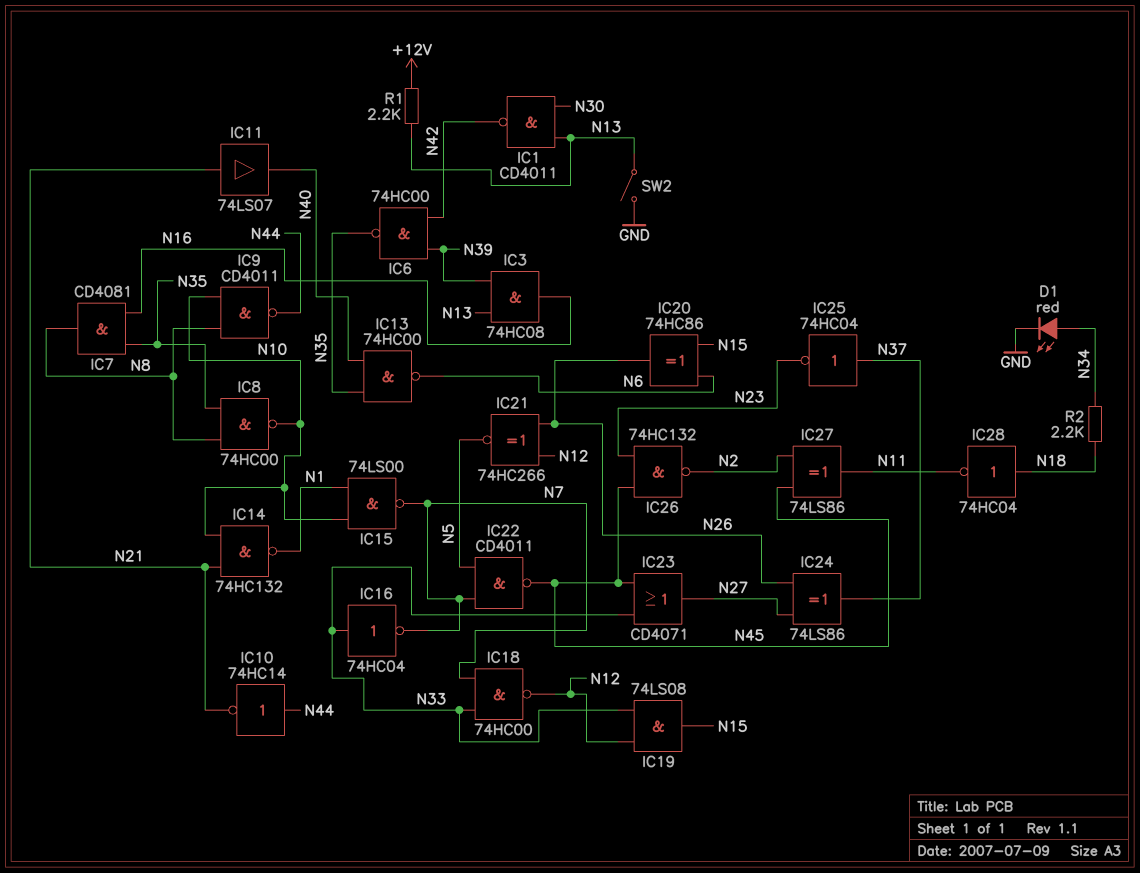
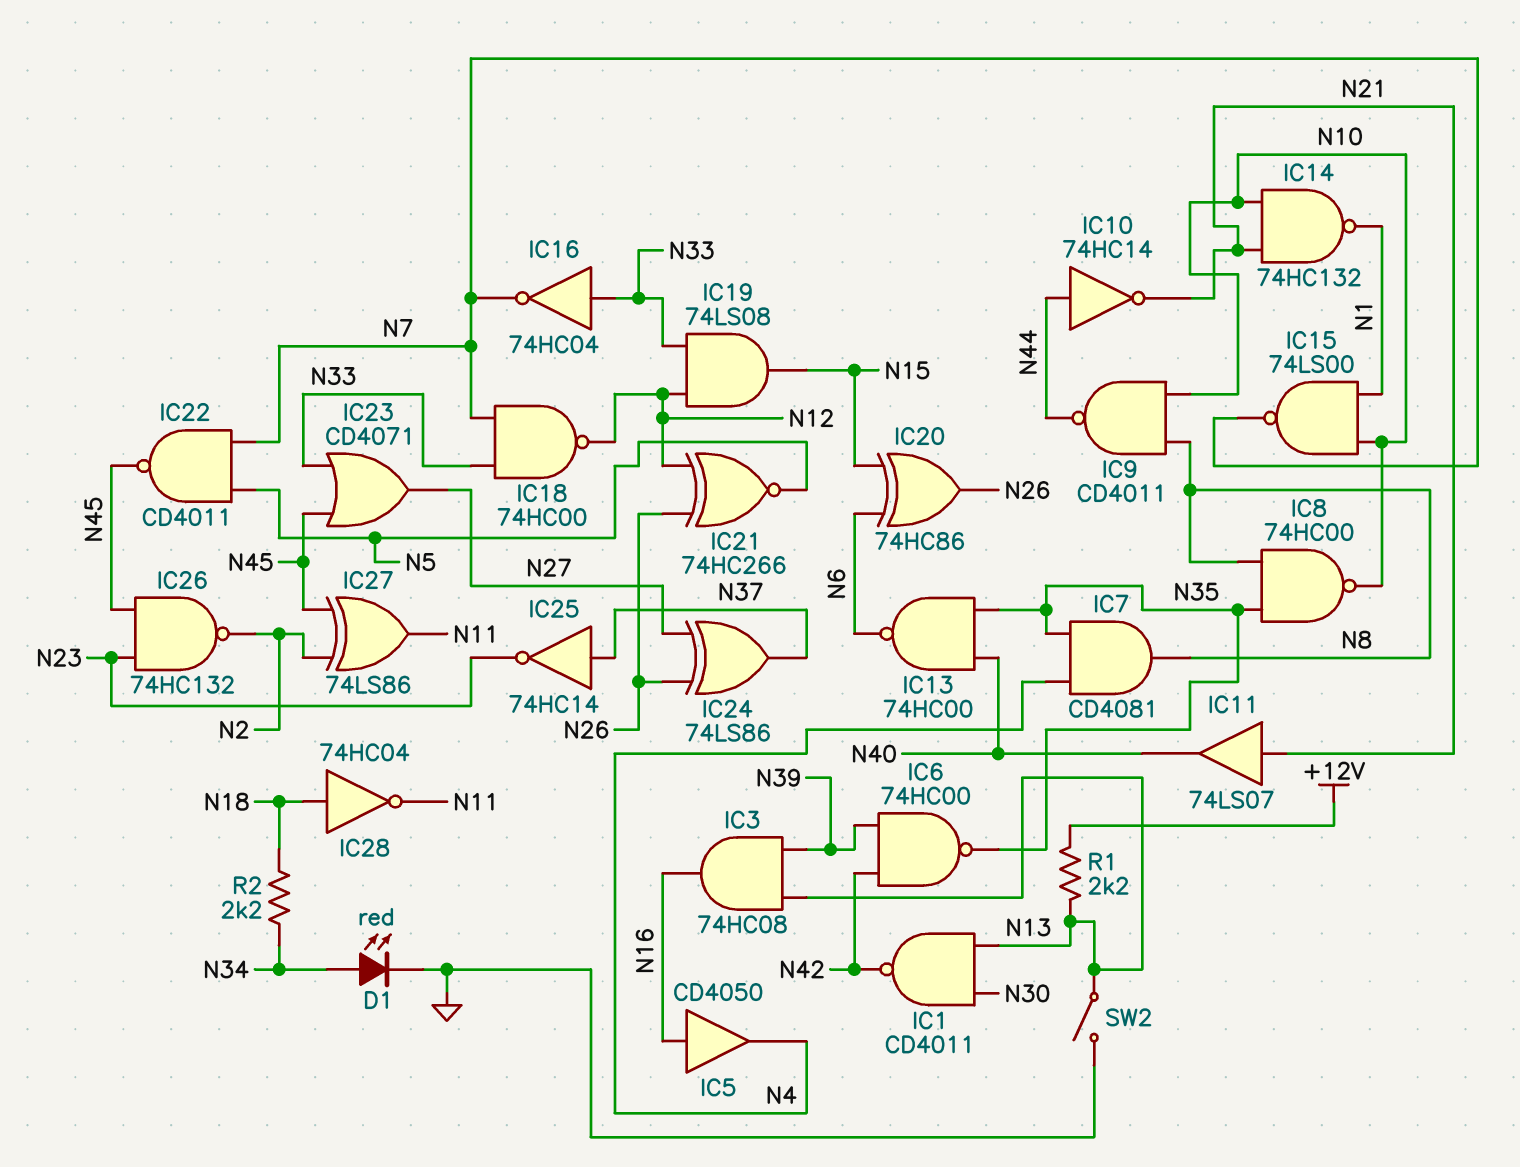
IC5: none -> buffer CD4050 (in N16, out N4)
IC7: AND CD4081 (in N16, in N35, out N8) -> AND CD4081 (in N4, in N35, out N8)
IC25: NOT 74HC04 (in N37, out N23) -> NOT 74HC14 (in N37, out N23)

